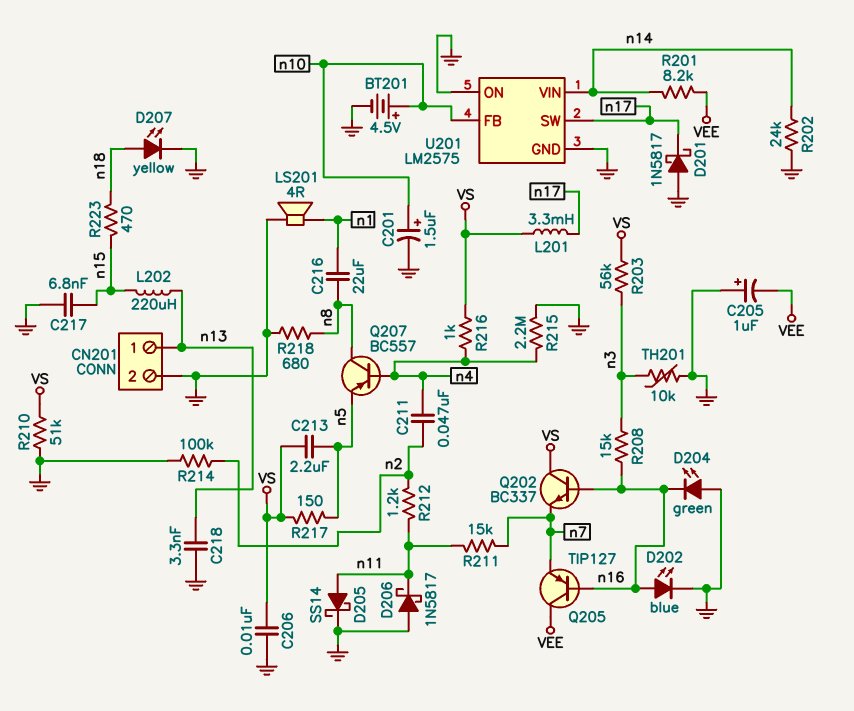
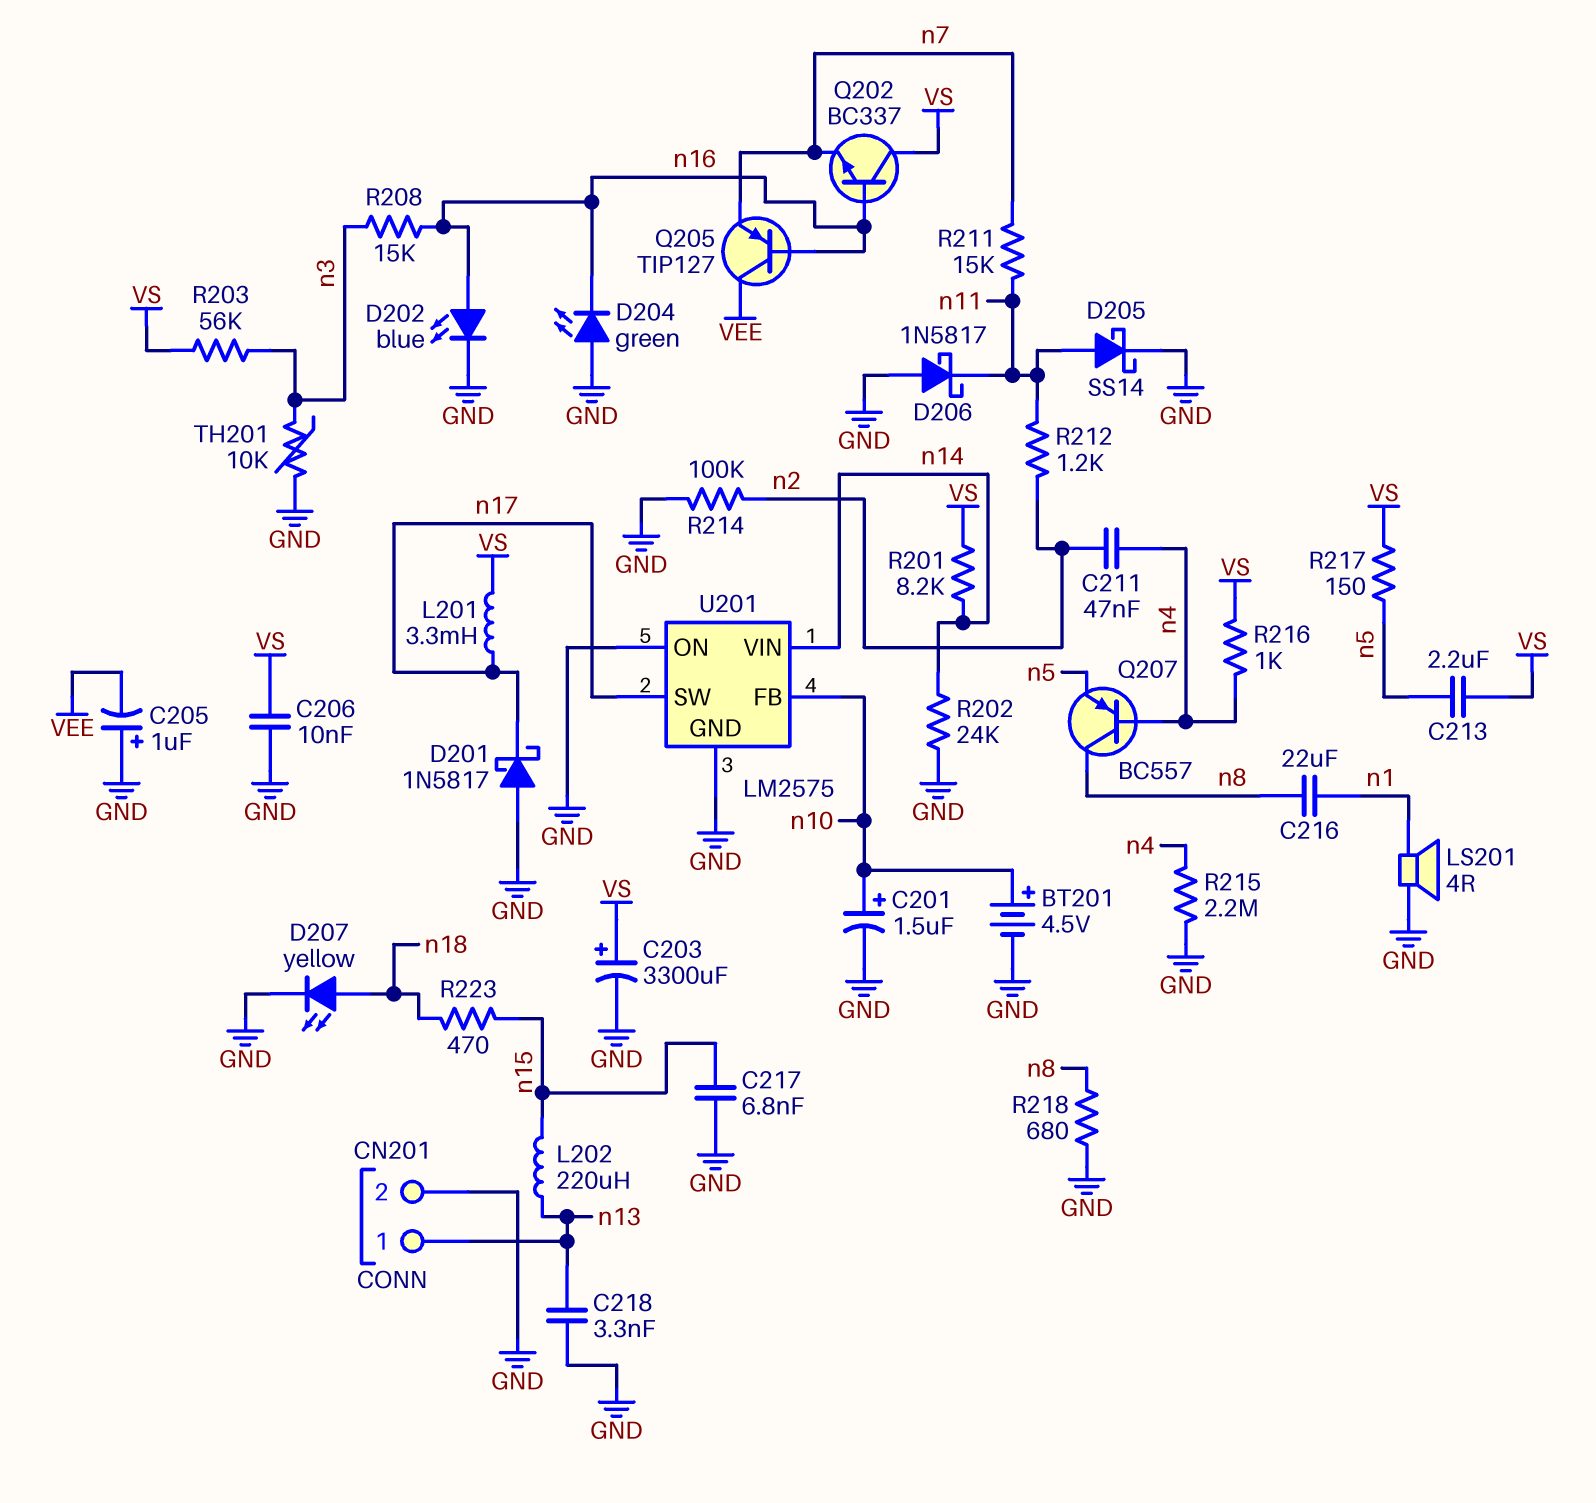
C203: none -> 3300uF (plus VS, minus GND)
R201: 8.2k (VEE, n14) -> 8.2k (VS, n14)
R210: 51k (GND, VS) -> none

